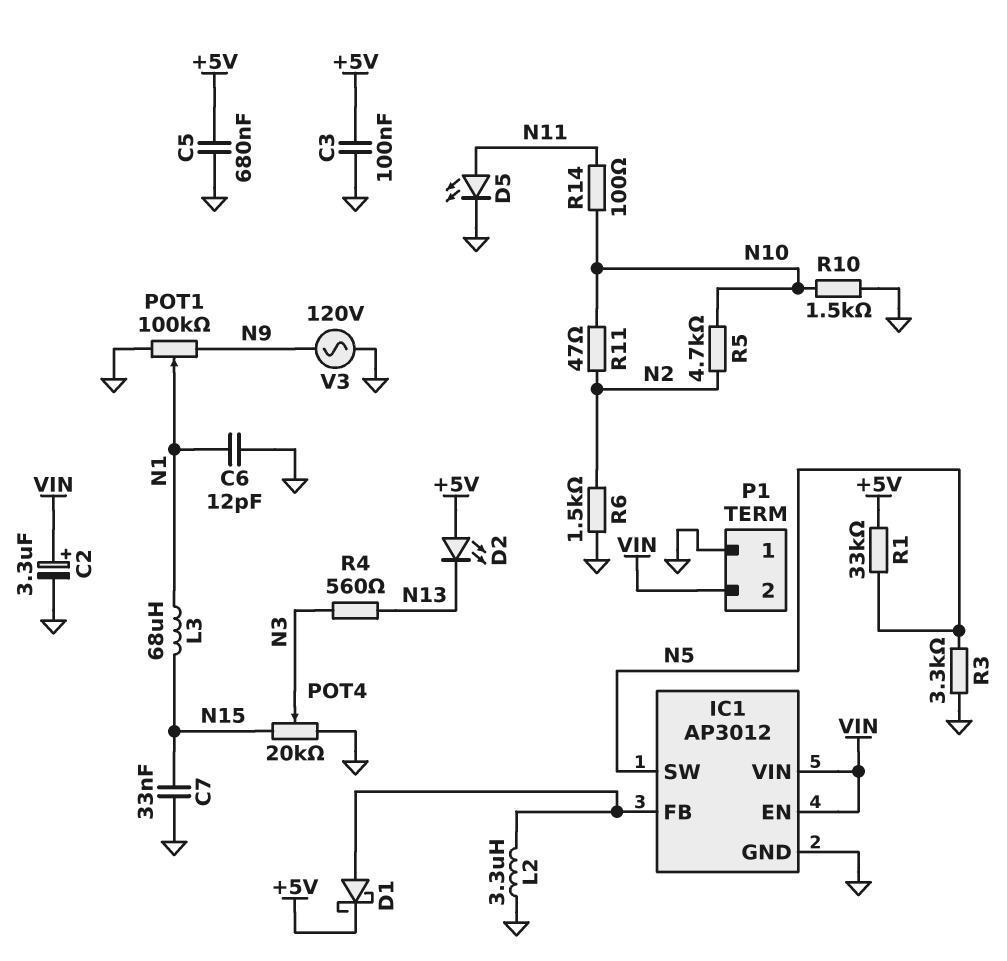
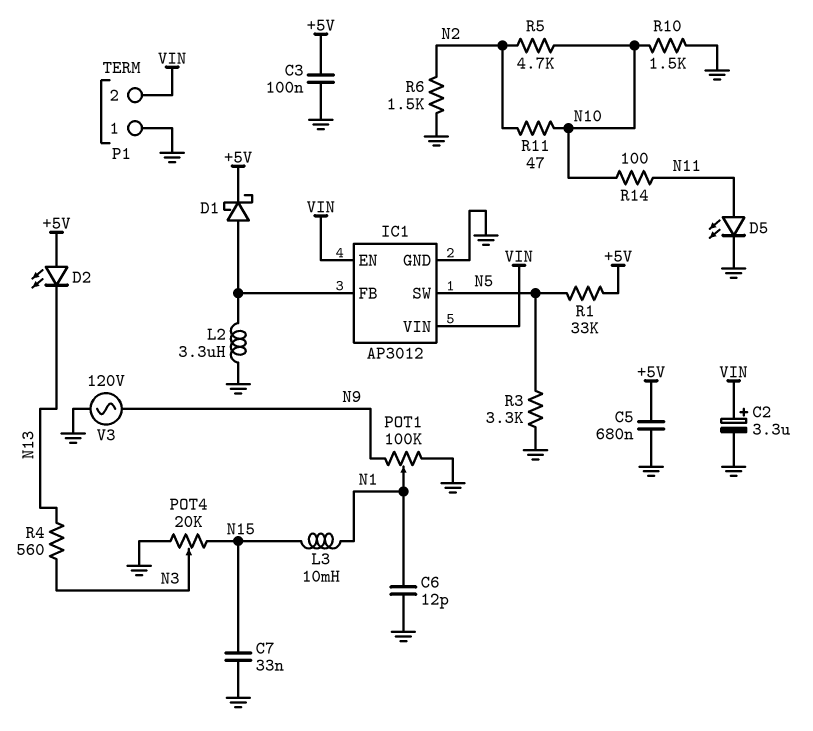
L3: 68uH (N1, N15) -> 10mH (N1, N15)

